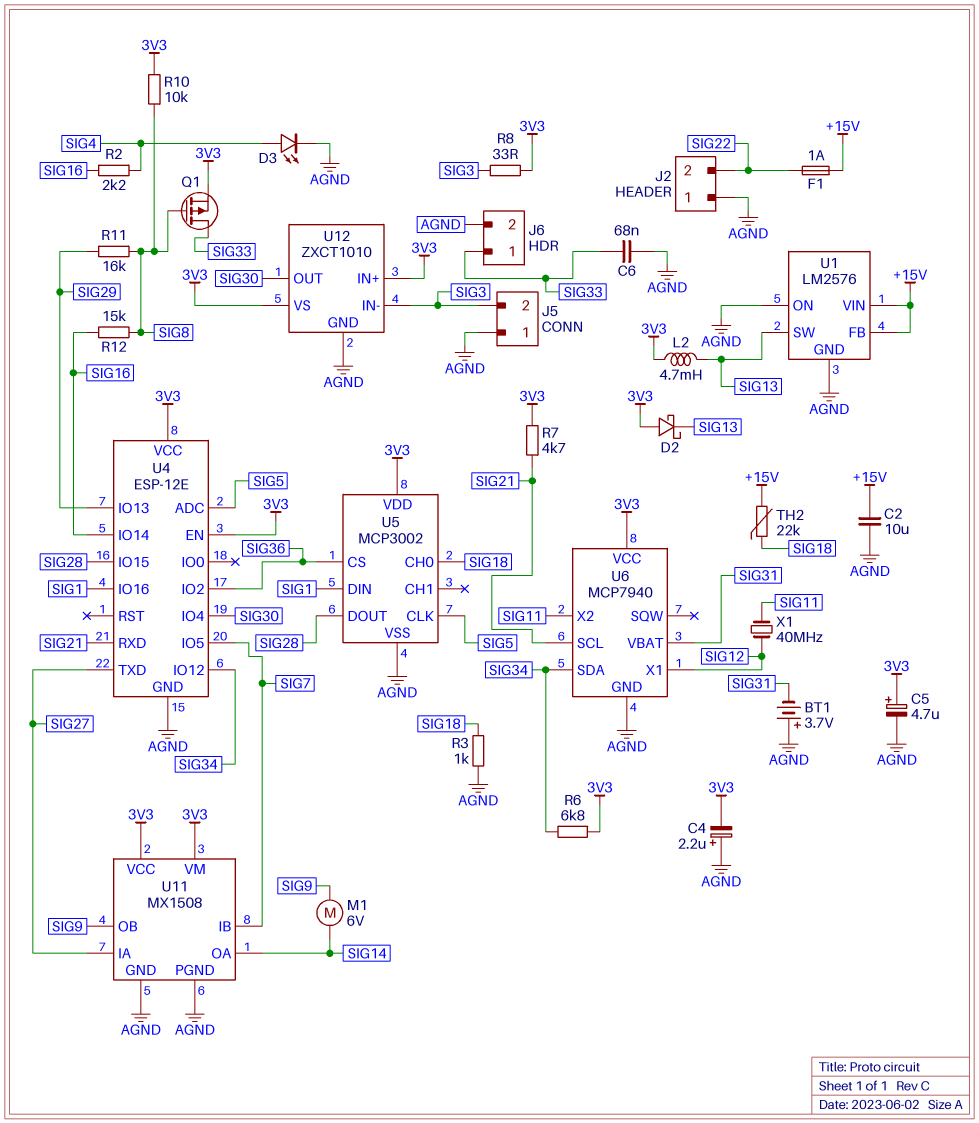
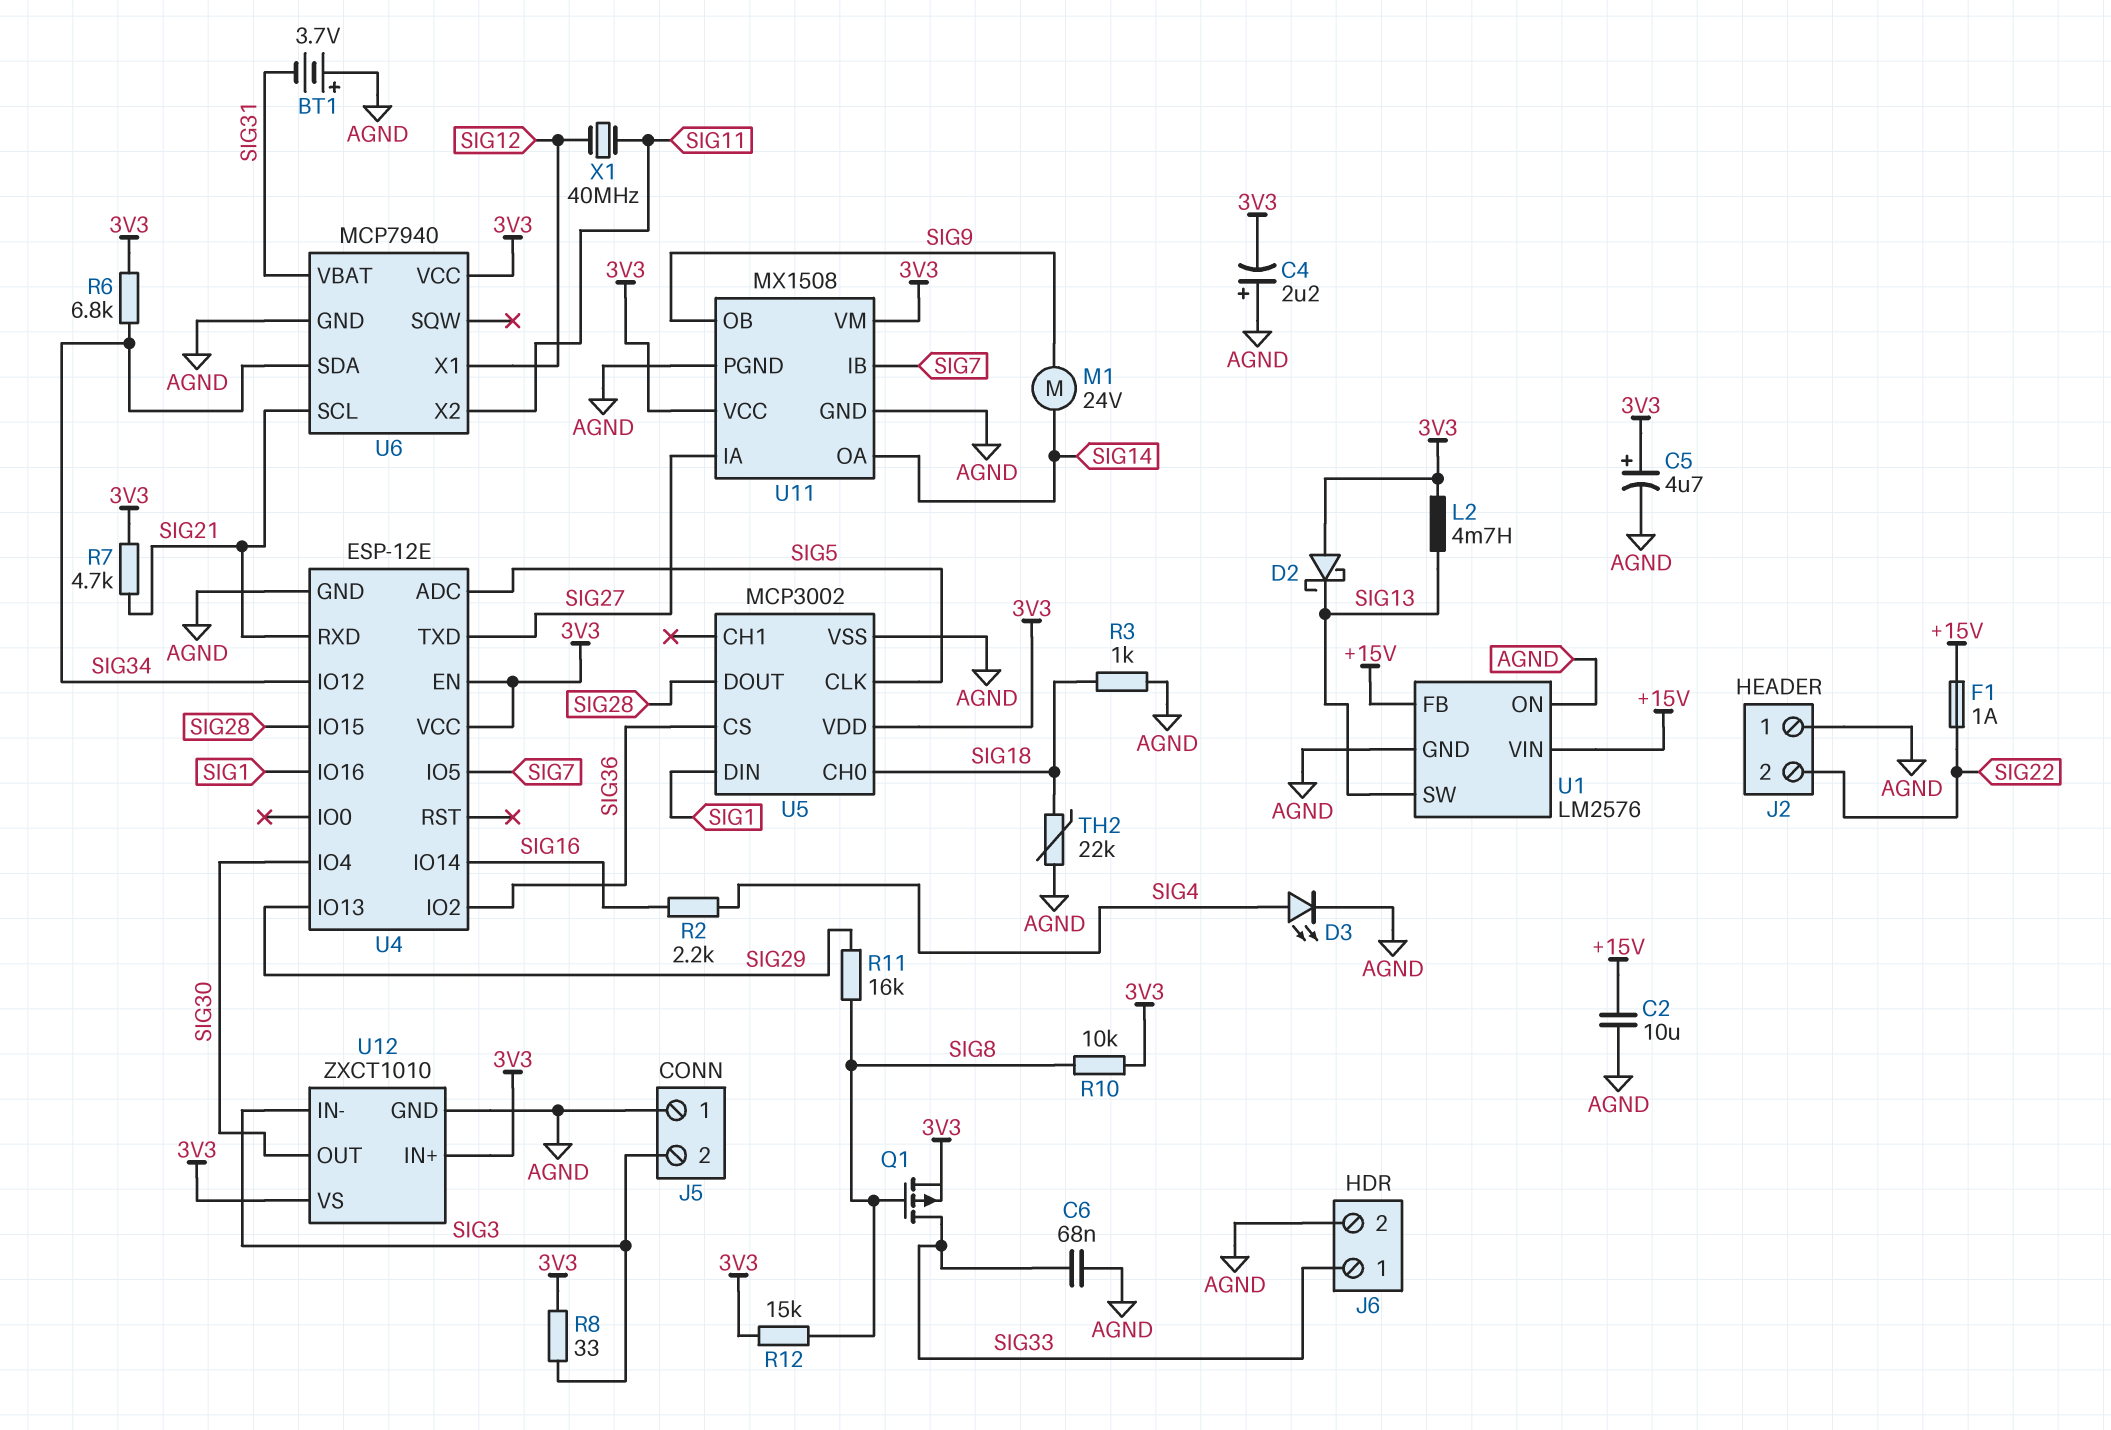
M1: motor 6V (SIG9, SIG14) -> motor 24V (SIG9, SIG14)
R12: 15k (SIG8, SIG16) -> 15k (3V3, SIG8)
TH2: 22k (+15V, SIG18) -> 22k (AGND, SIG18)

